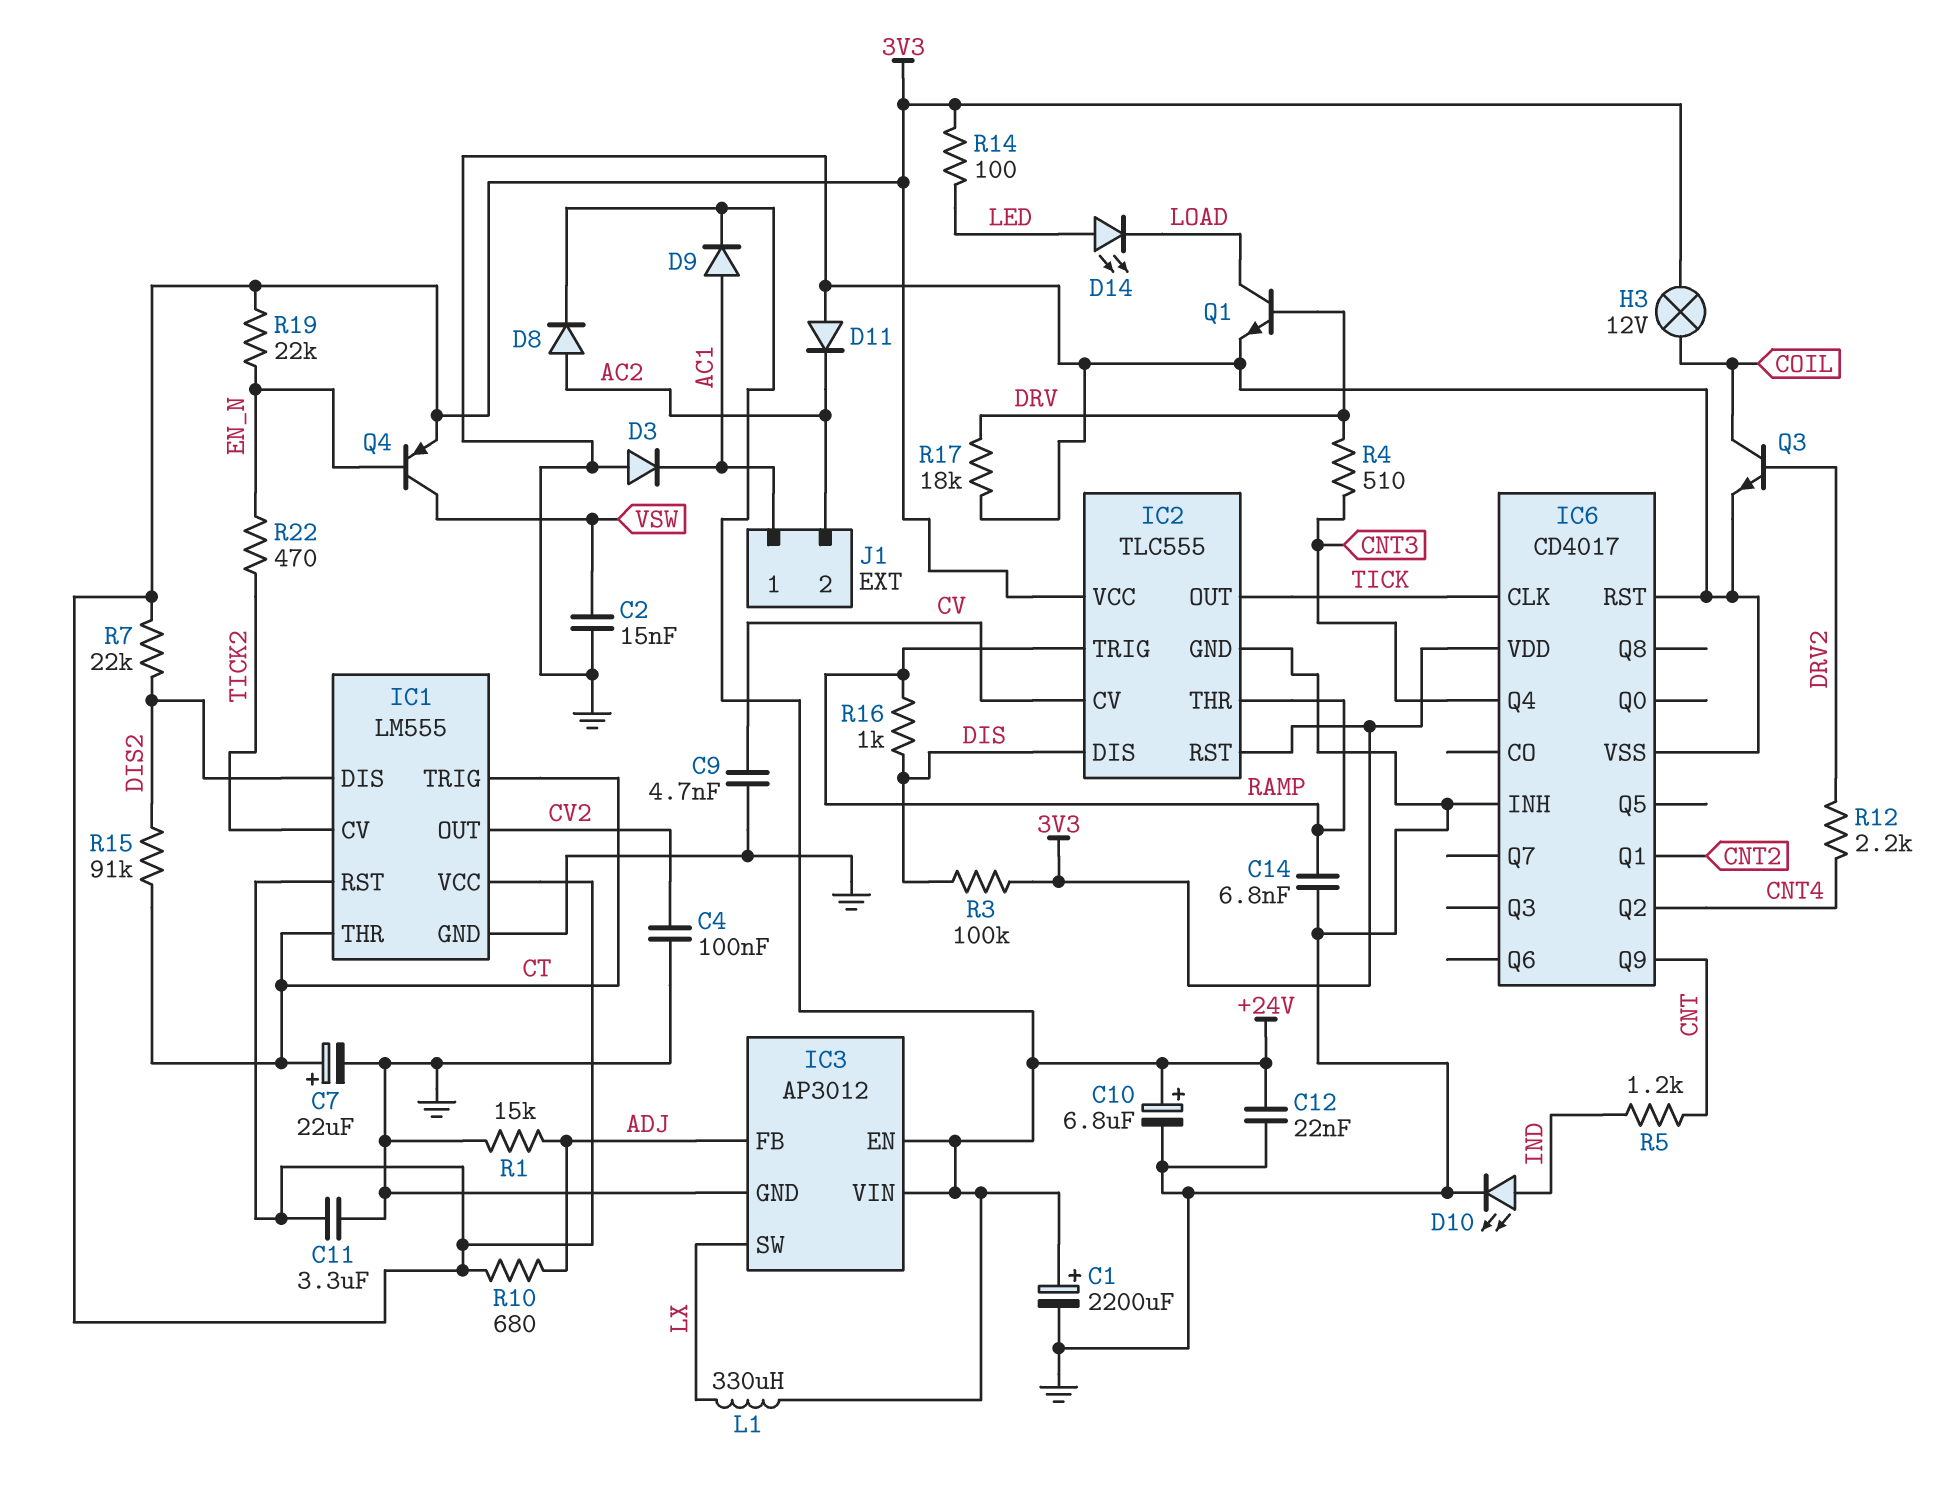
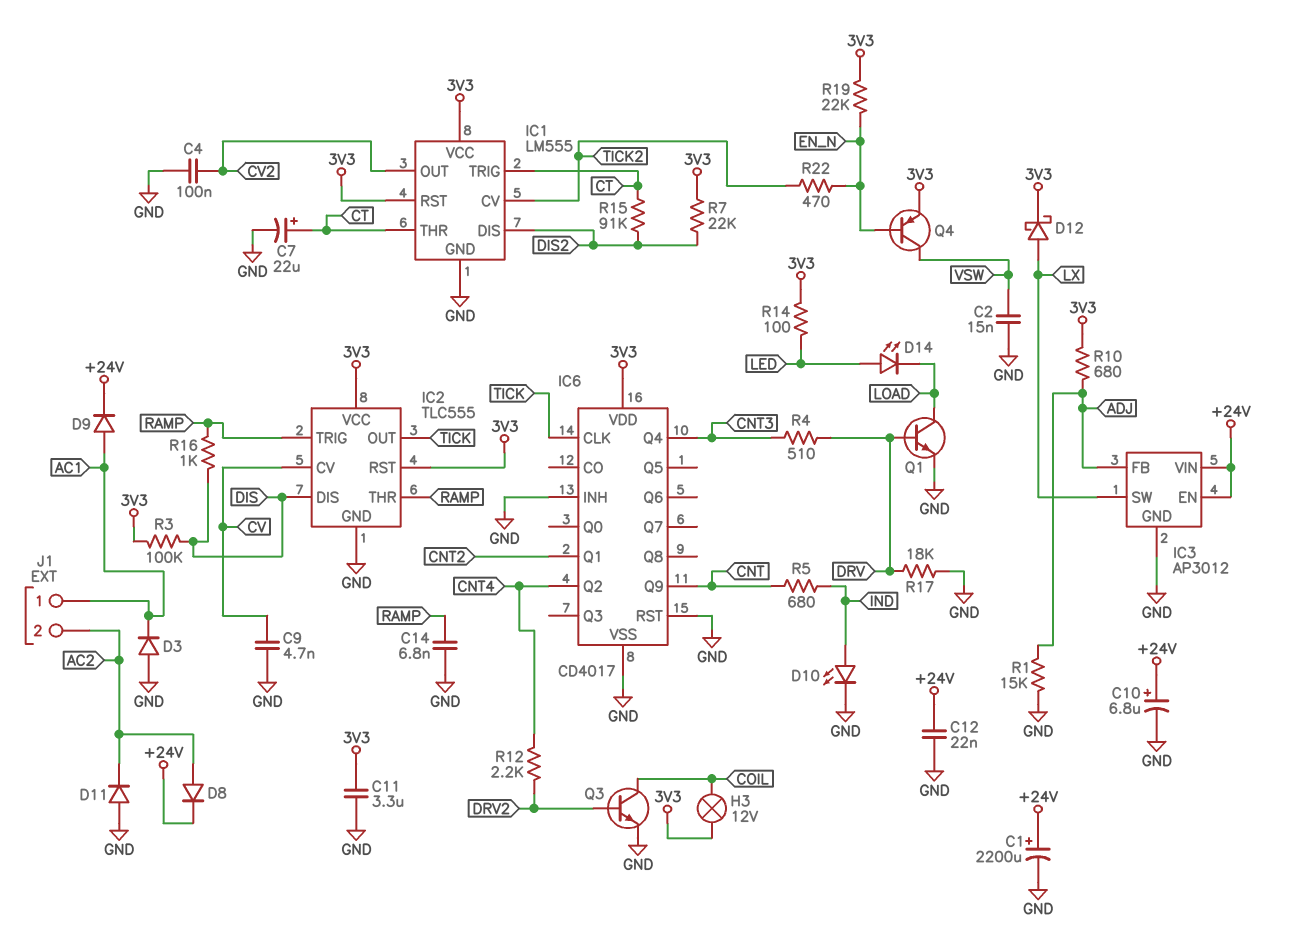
D12: none -> schottky (A LX, K 3V3)
L1: 330uH (+24V, LX) -> none
R5: 1.2k (CNT, IND) -> 680 (CNT, IND)

